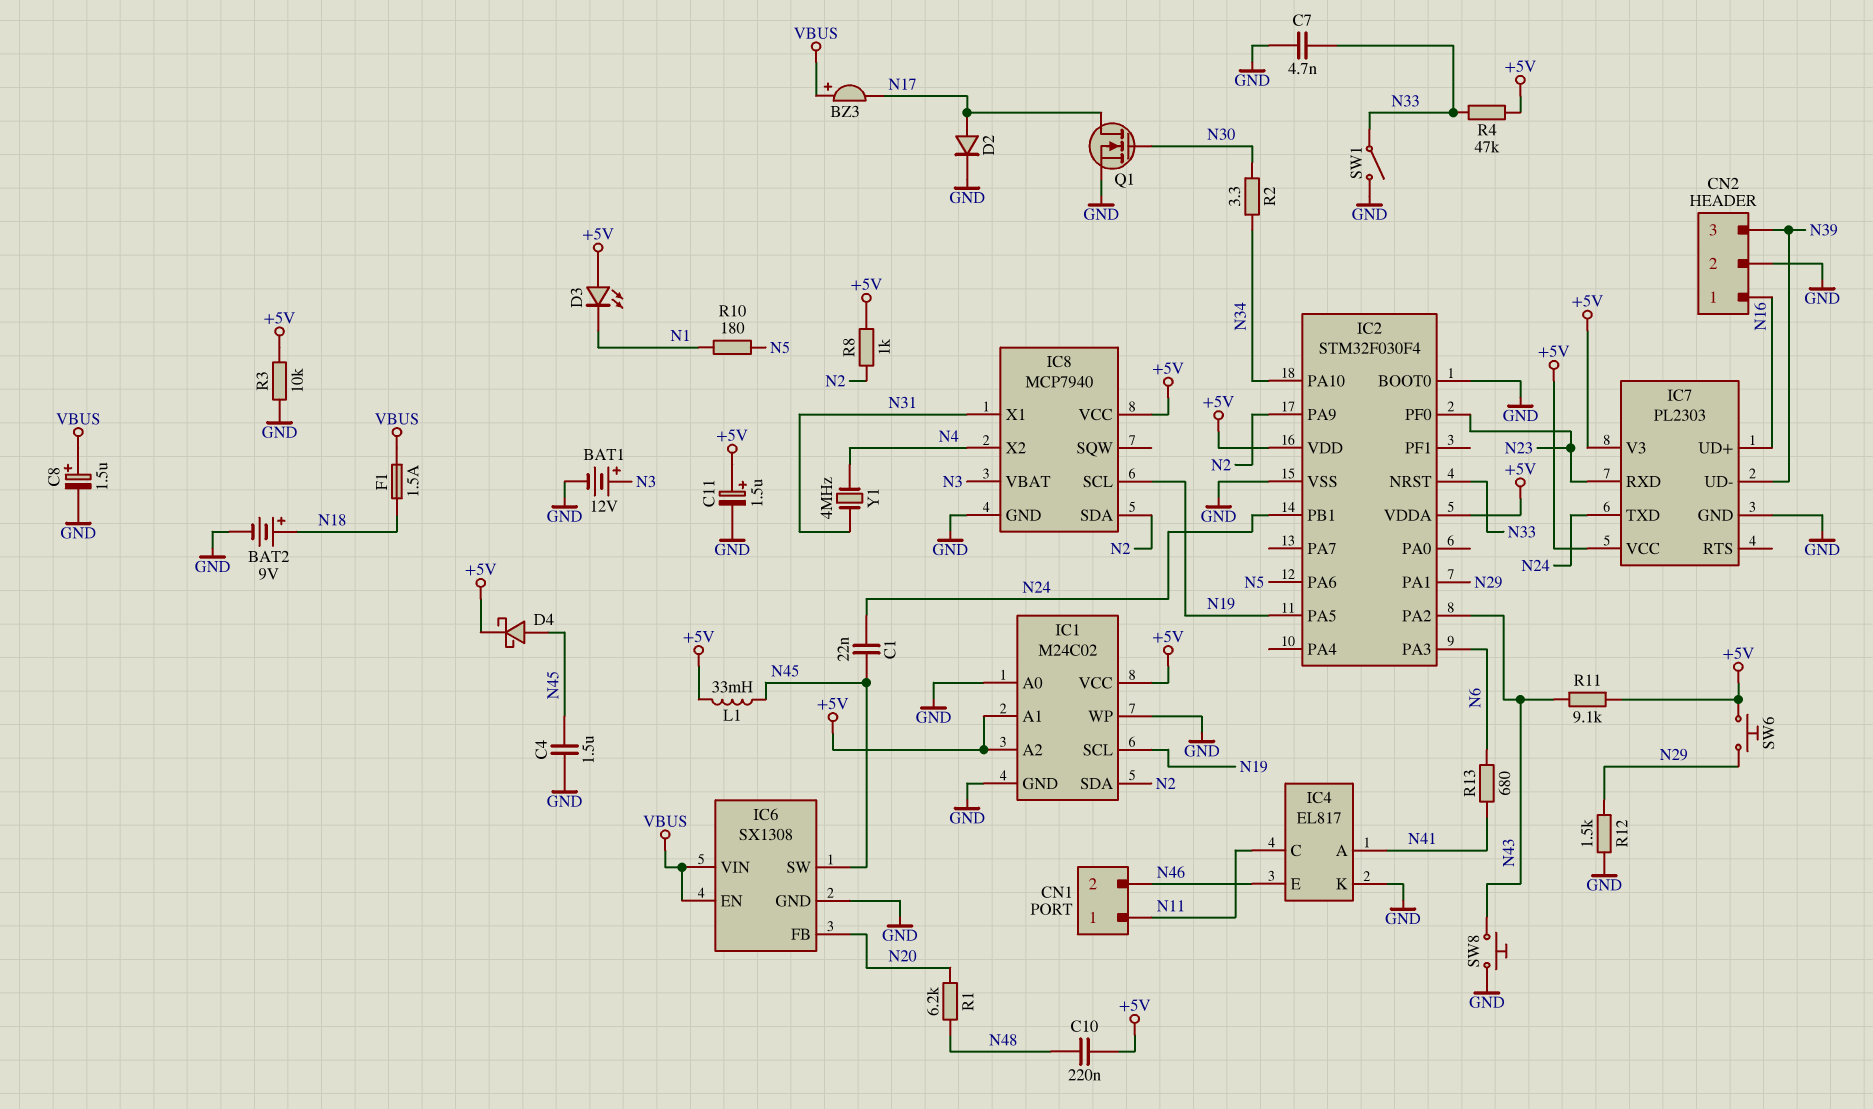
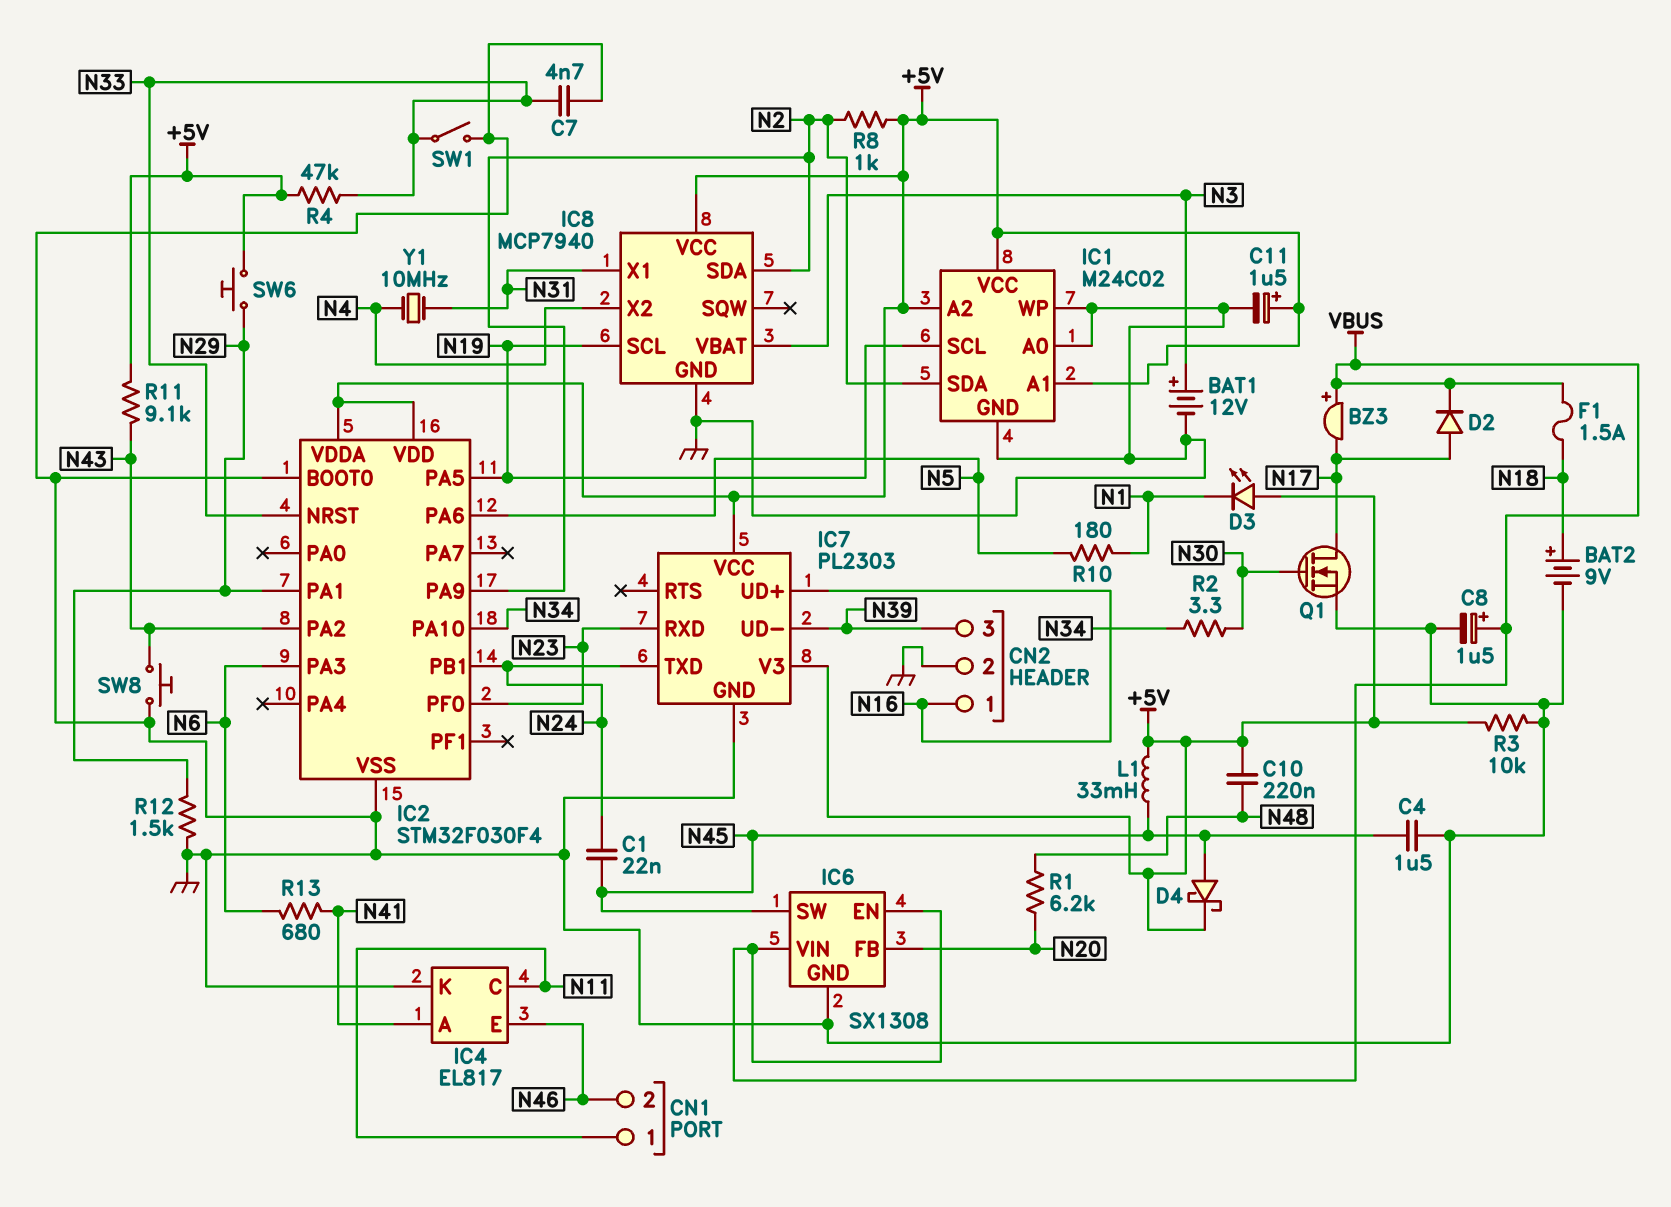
D2: diode (A N17, K GND) -> diode (A N17, K VBUS)
Y1: 4MHz (N4, N31) -> 10MHz (N4, N31)

